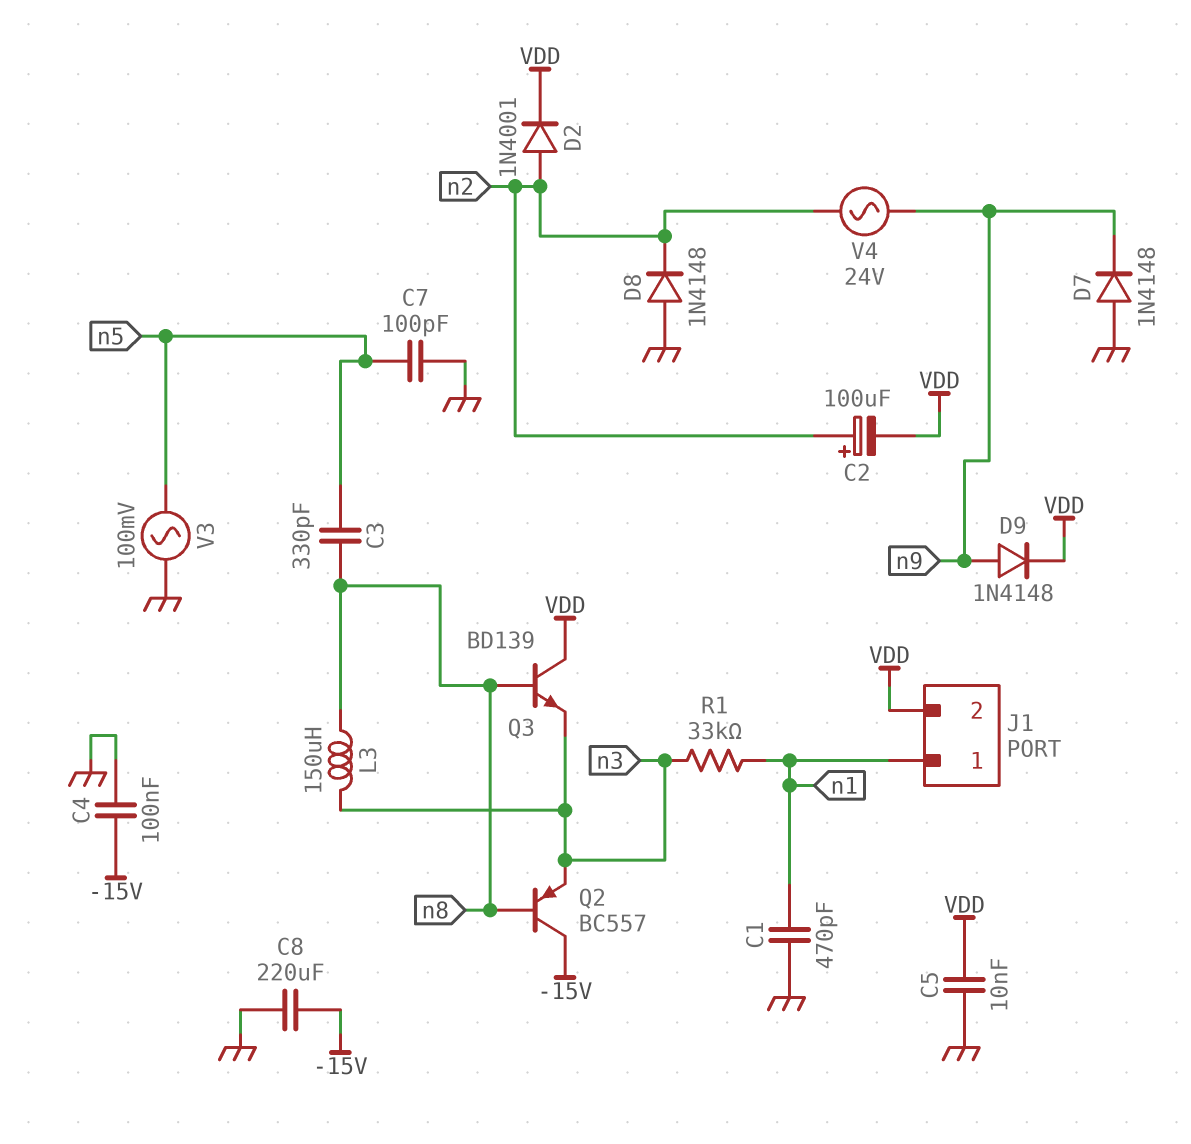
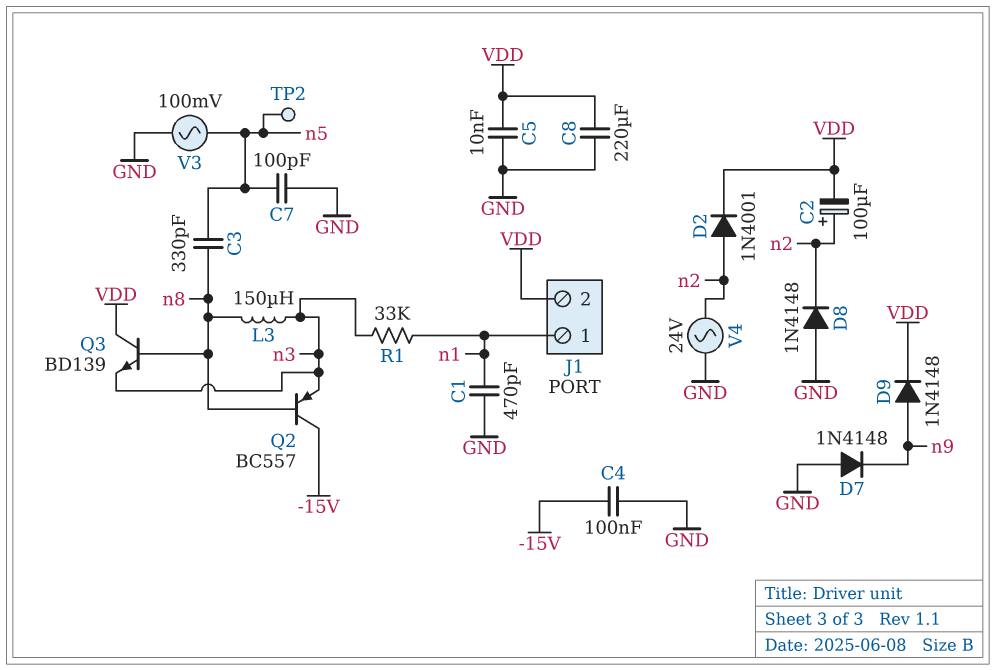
C8: 220uF (-15V, GND) -> 220uF (GND, VDD)
TP2: none -> test point (n5)
V4: AC 24V (n2, n9) -> AC 24V (GND, n2)

